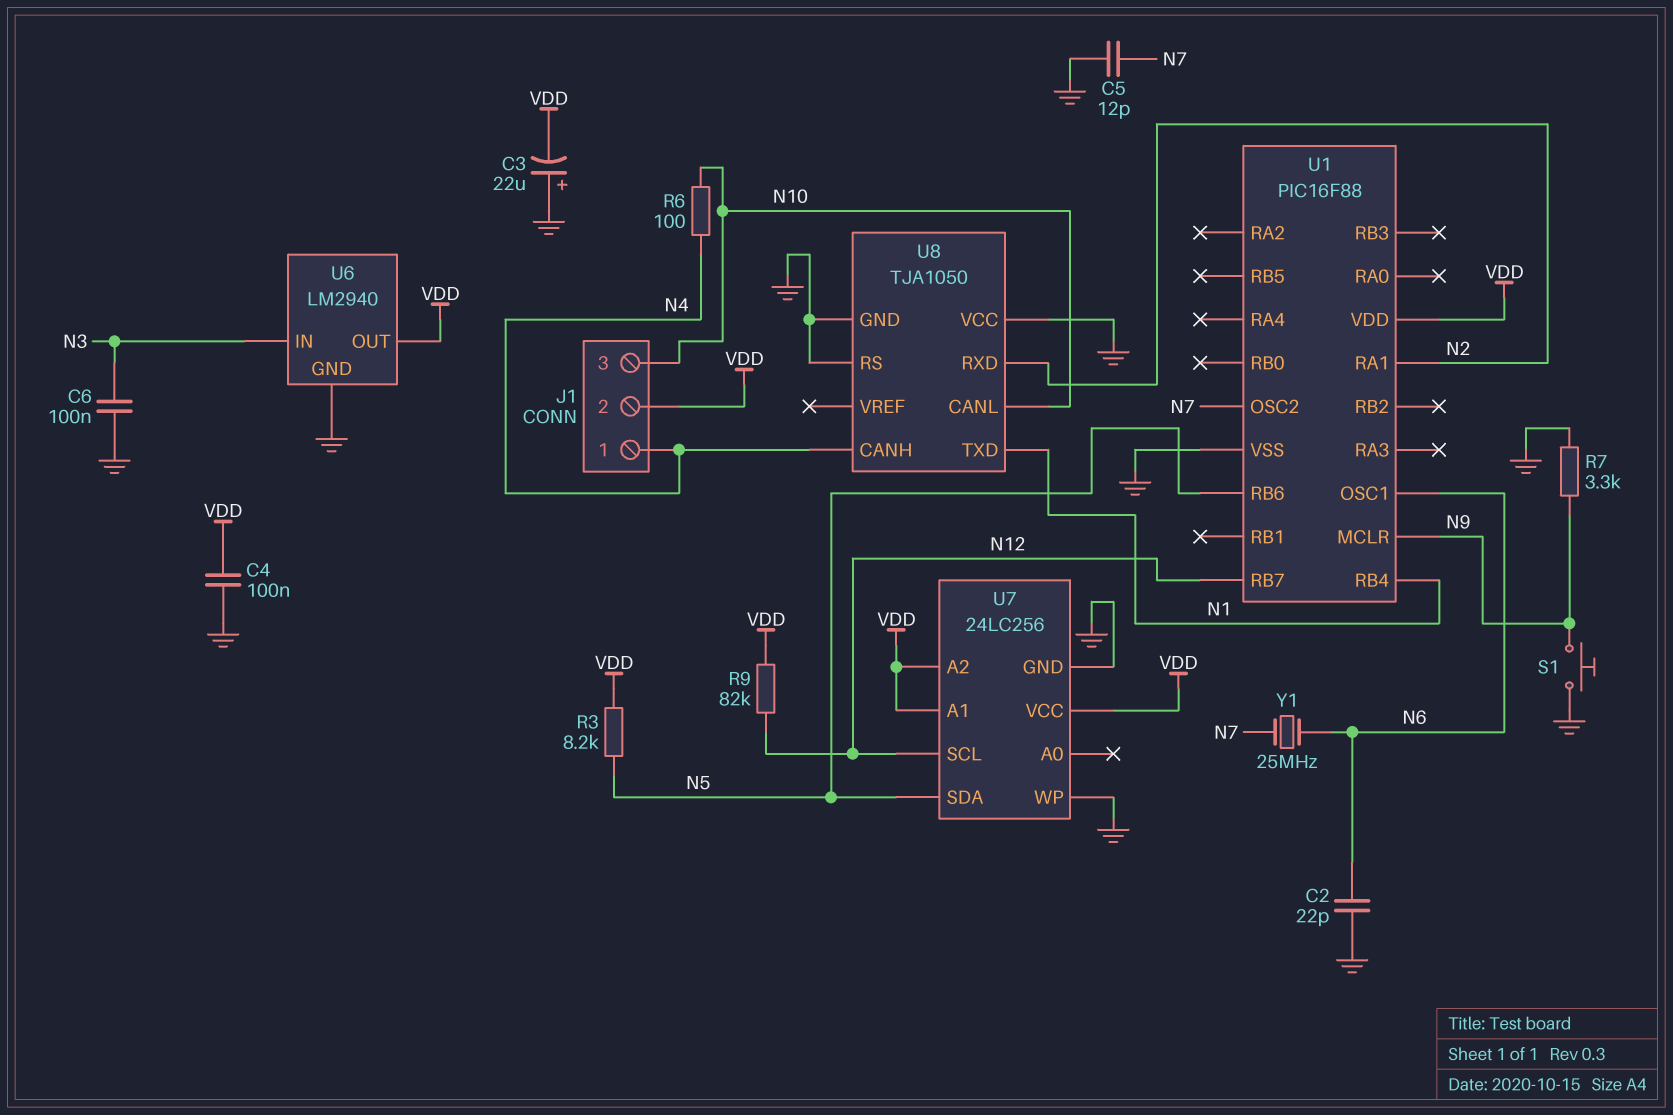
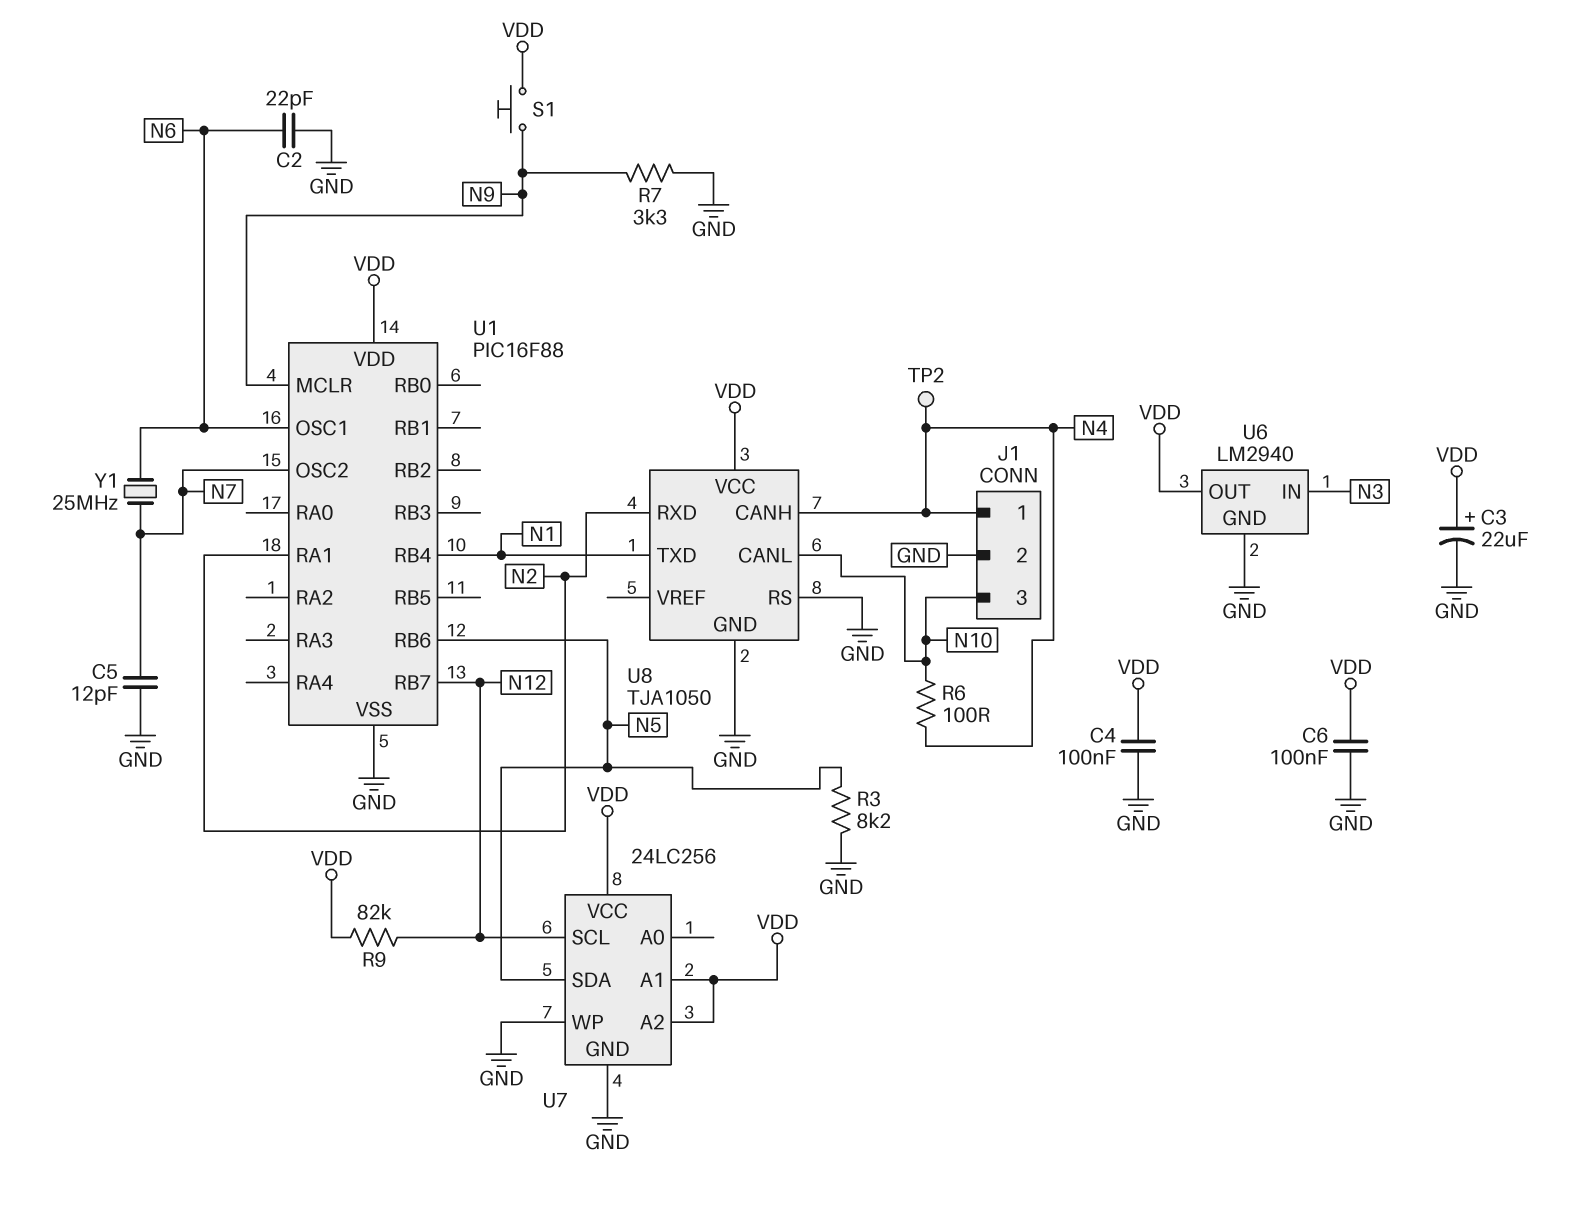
C3: 22uF (plus GND, minus VDD) -> 22uF (plus VDD, minus GND)
C6: 100nF (GND, N3) -> 100nF (GND, VDD)
J1 pin 2: VDD -> GND
R3: 8.2k (N5, VDD) -> 8.2k (GND, N5)
S1: button (GND, N9) -> button (N9, VDD)
TP2: none -> test point (N4)
U8 pin VCC: GND -> VDD

